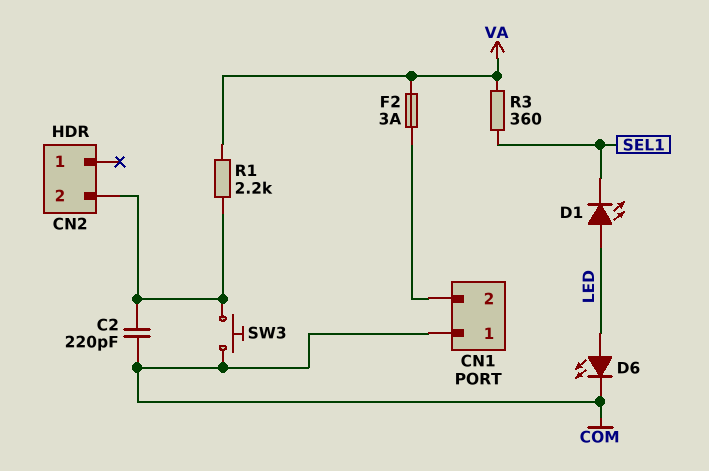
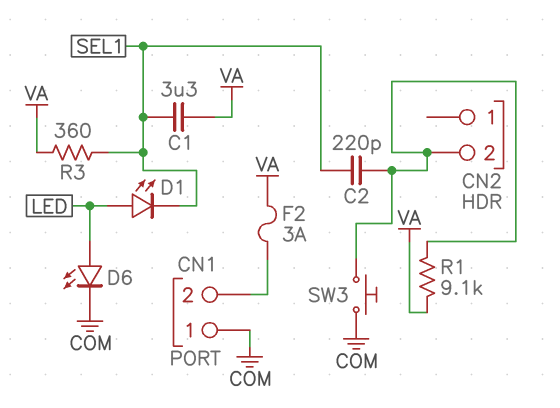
C1: none -> 3.3uF (SEL1, VA)
C2: 220pF (CN2/2, COM) -> 220pF (CN2/2, SEL1)
R1: 2.2k (CN2/2, VA) -> 9.1k (CN2/2, VA)

